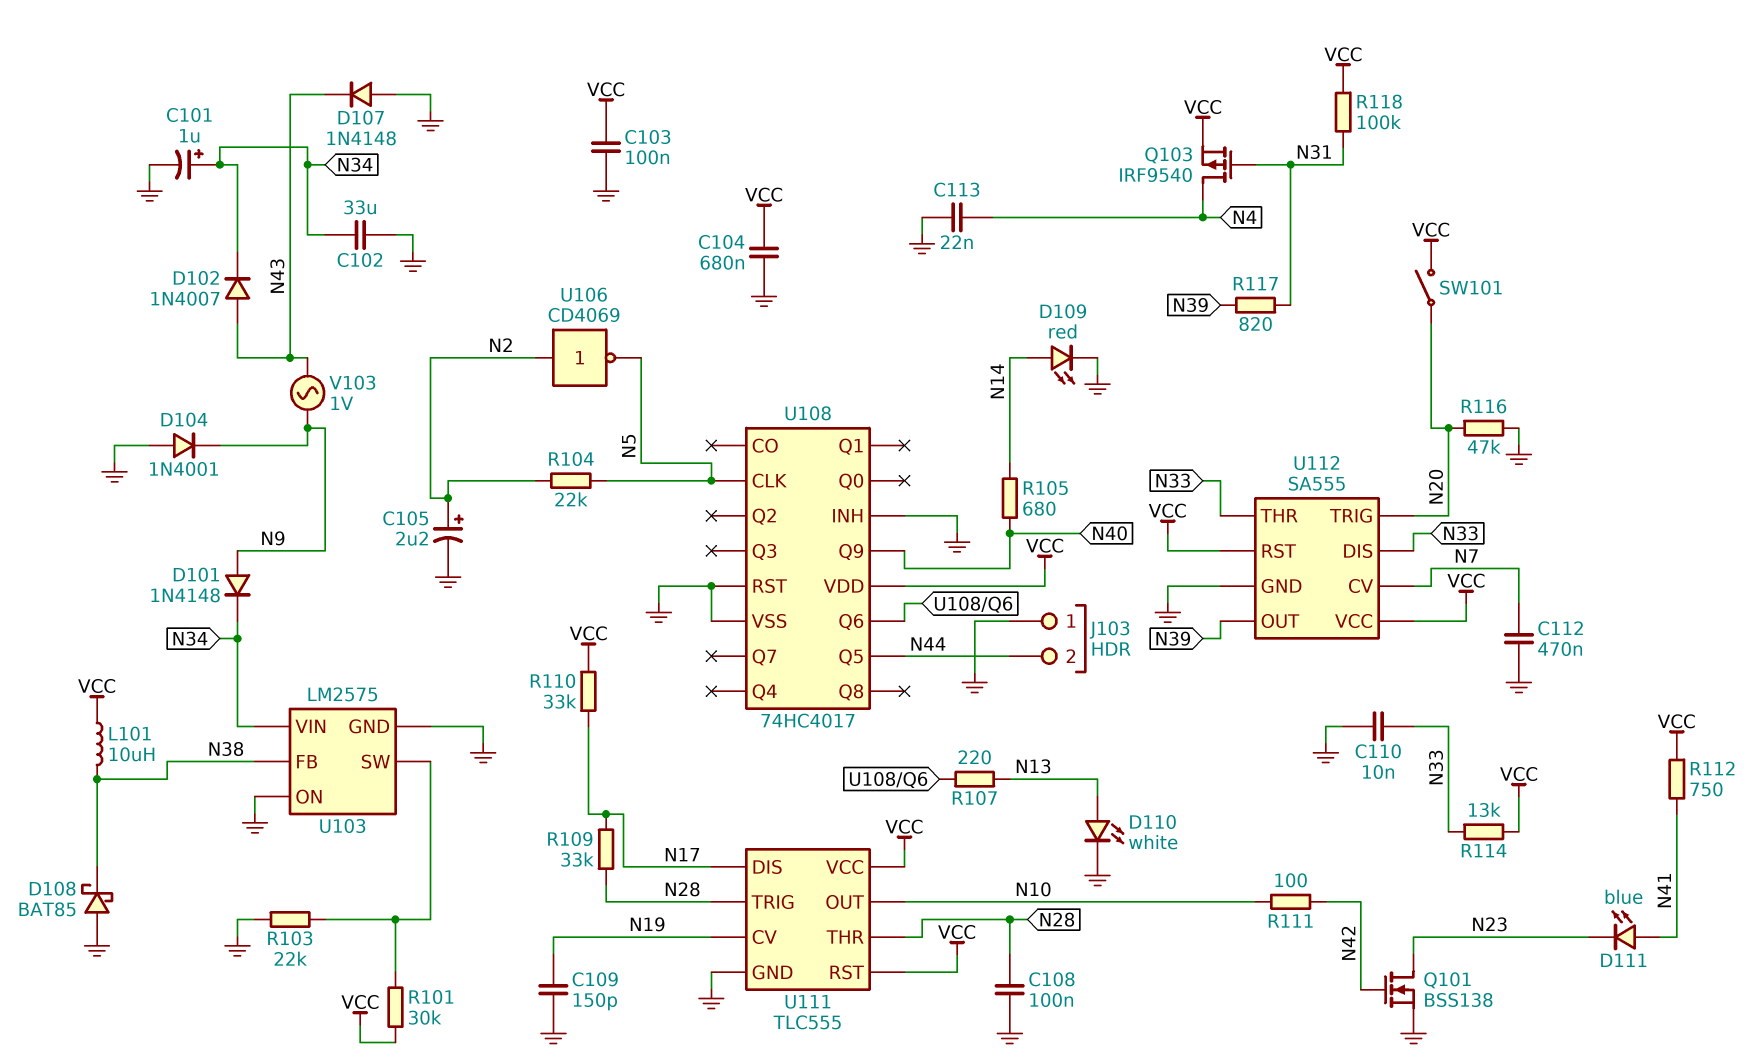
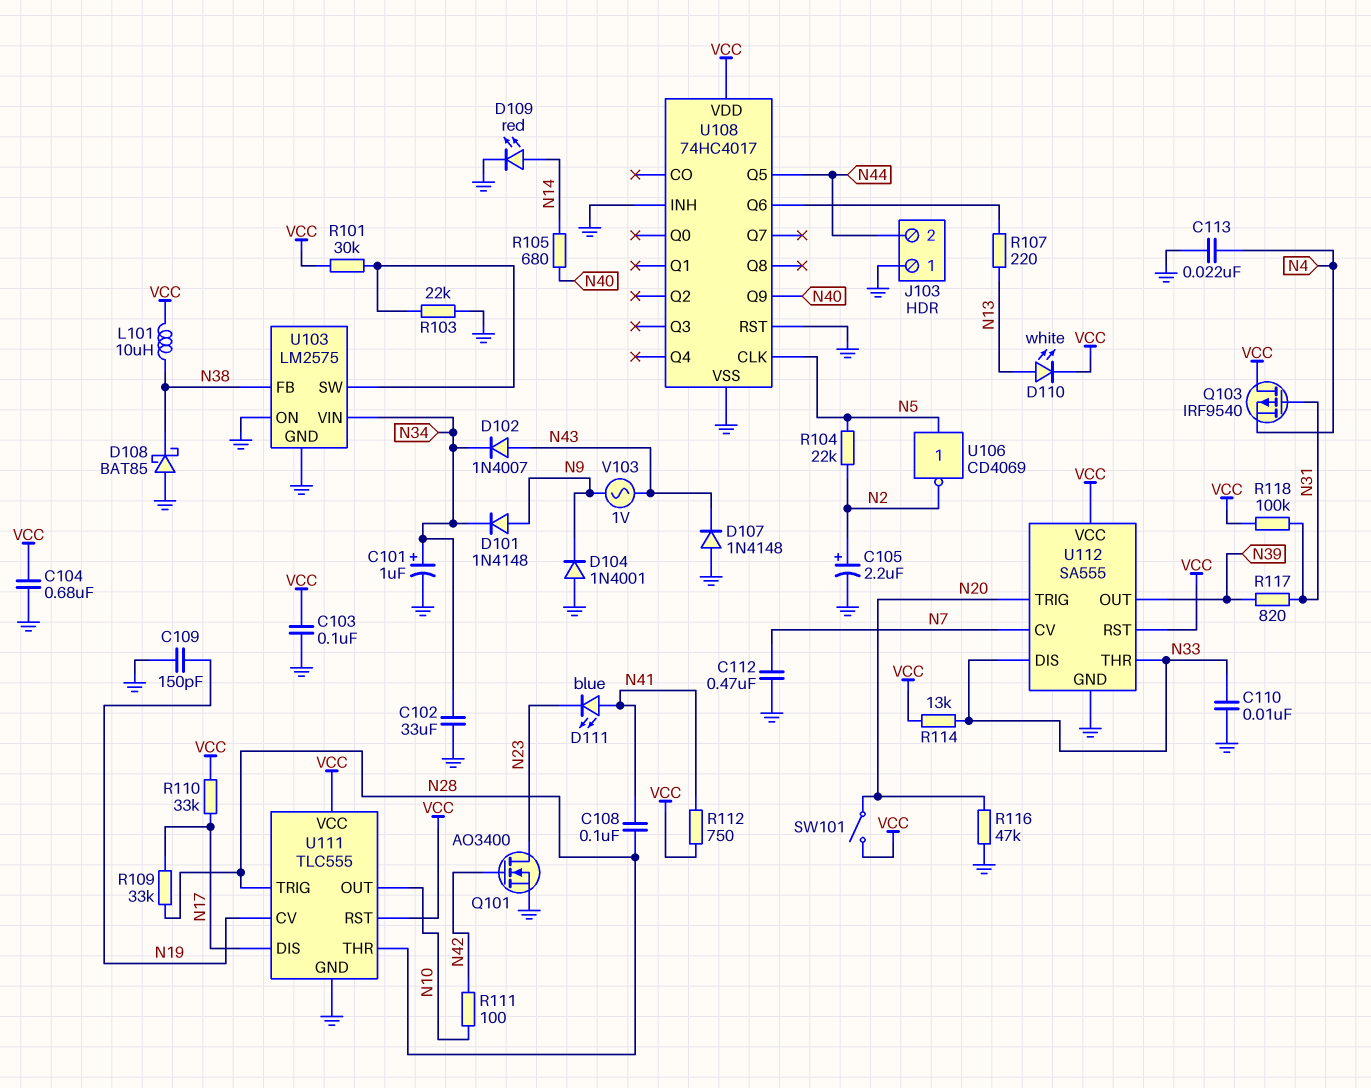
C108: 100nF (GND, N28) -> 100nF (N28, N41)
D110: LED white (A N13, K GND) -> LED white (A N13, K VCC)
Q101: NMOS BSS138 (G N42, D N23, S GND) -> NMOS AO3400 (G N42, D N23, S GND)
Q103: PMOS IRF9540 (G N31, D N4, S VCC) -> PMOS IRF9540 (G N31, D VCC, S N4)
U106: NOT CD4069 (in N2, out N5) -> NOT CD4069 (in N5, out N2)

